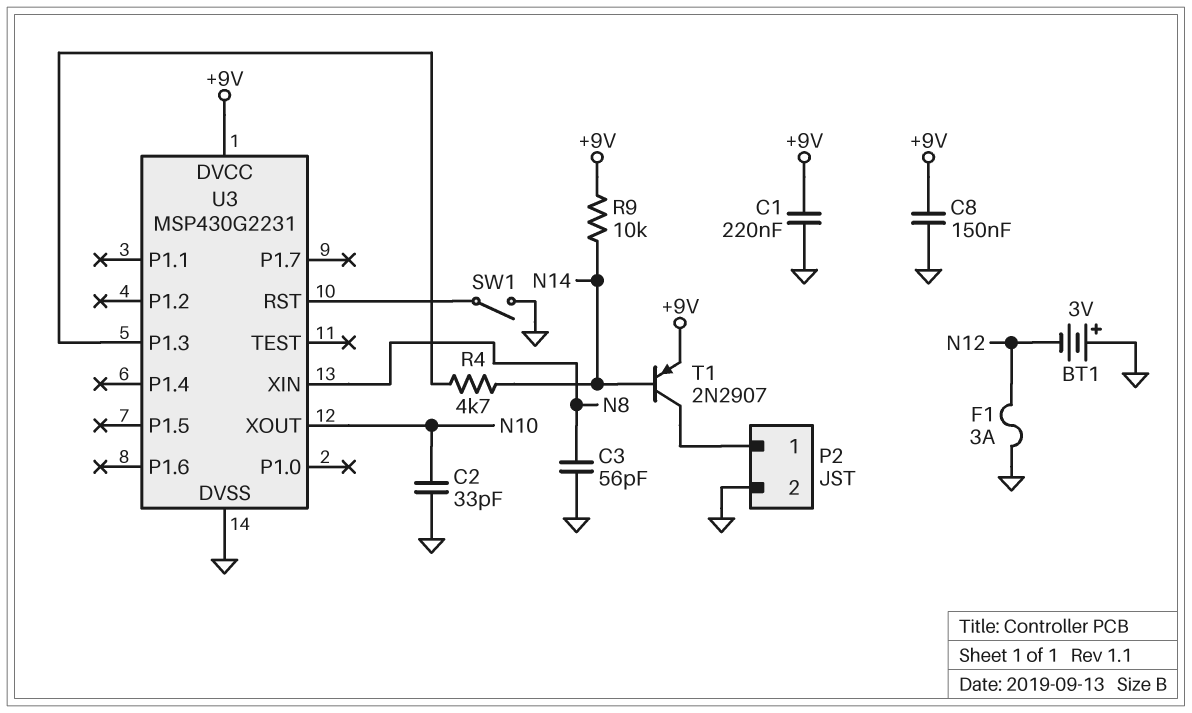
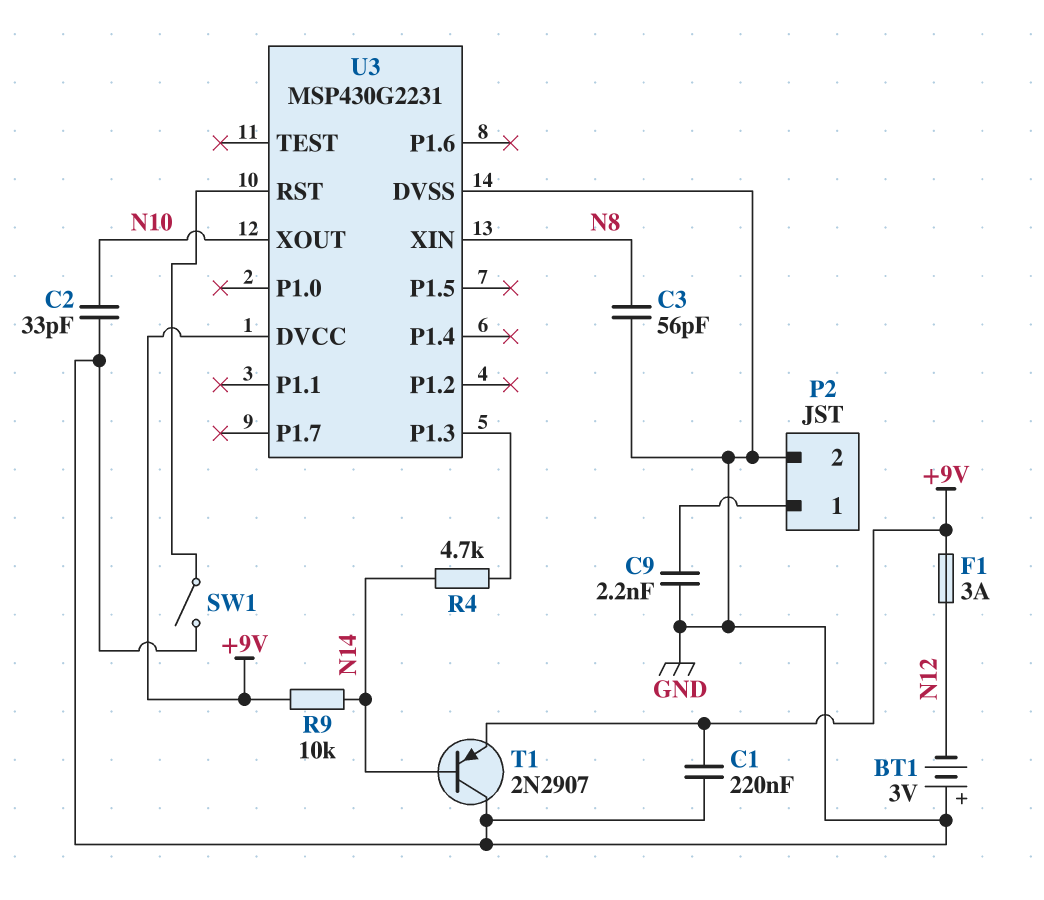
C8: 150nF (+9V, GND) -> none
C9: none -> 2.2nF (GND, P2/1)
F1: 3A (GND, N12) -> 3A (+9V, N12)
T1: PNP 2N2907 (B N14, C P2/1, E +9V) -> PNP 2N2907 (B N14, C GND, E +9V)

